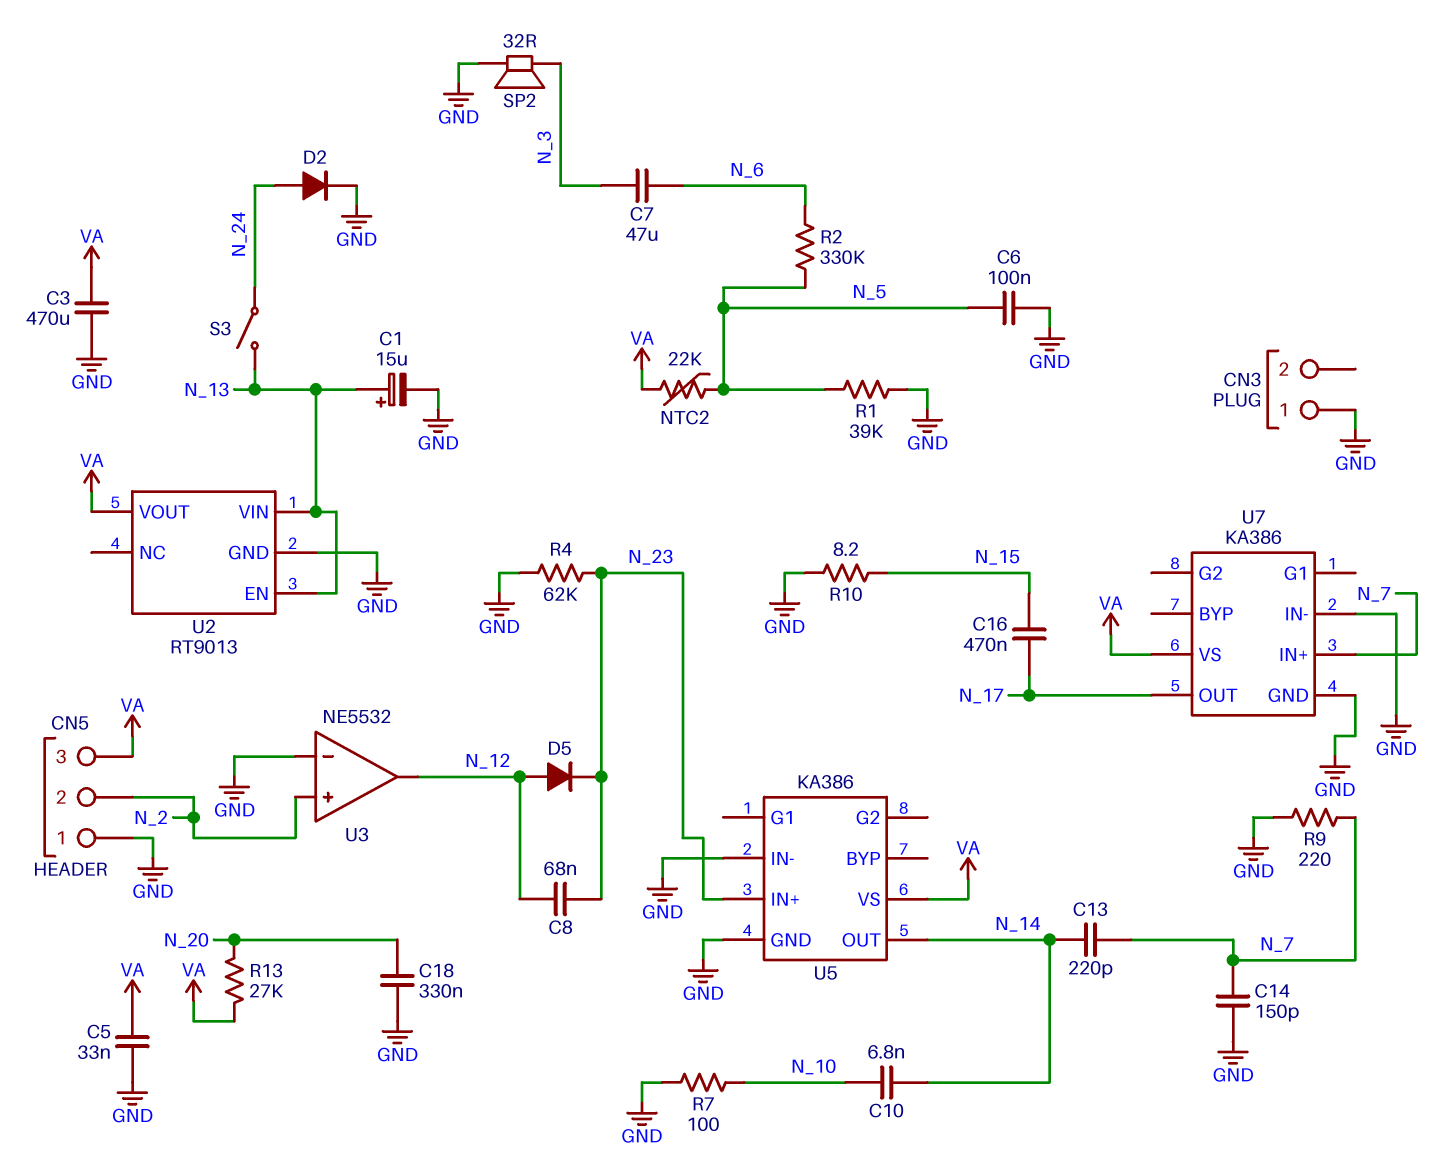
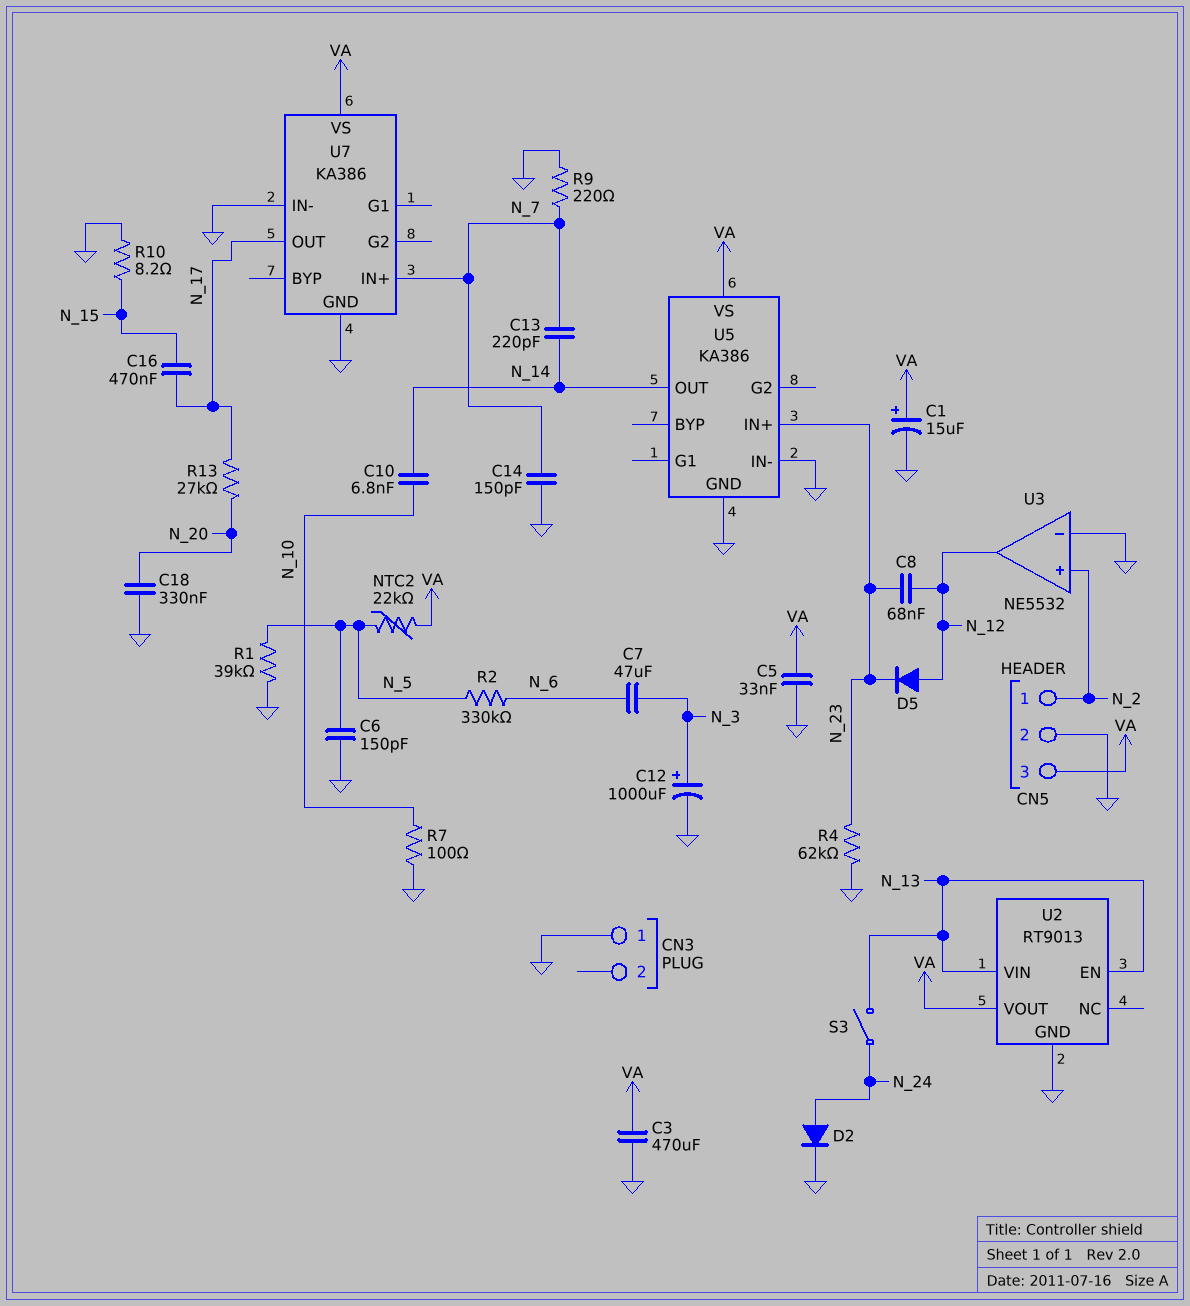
C1: 15uF (plus N_13, minus GND) -> 15uF (plus VA, minus GND)
C6: 100nF (GND, N_5) -> 150pF (GND, N_5)
C12: none -> 1000uF (plus N_3, minus GND)
CN5 pin 1: GND -> N_2
CN5 pin 2: N_2 -> GND
R13: 27k (N_20, VA) -> 27k (N_17, N_20)
SP2: speaker 32R (GND, N_3) -> none

